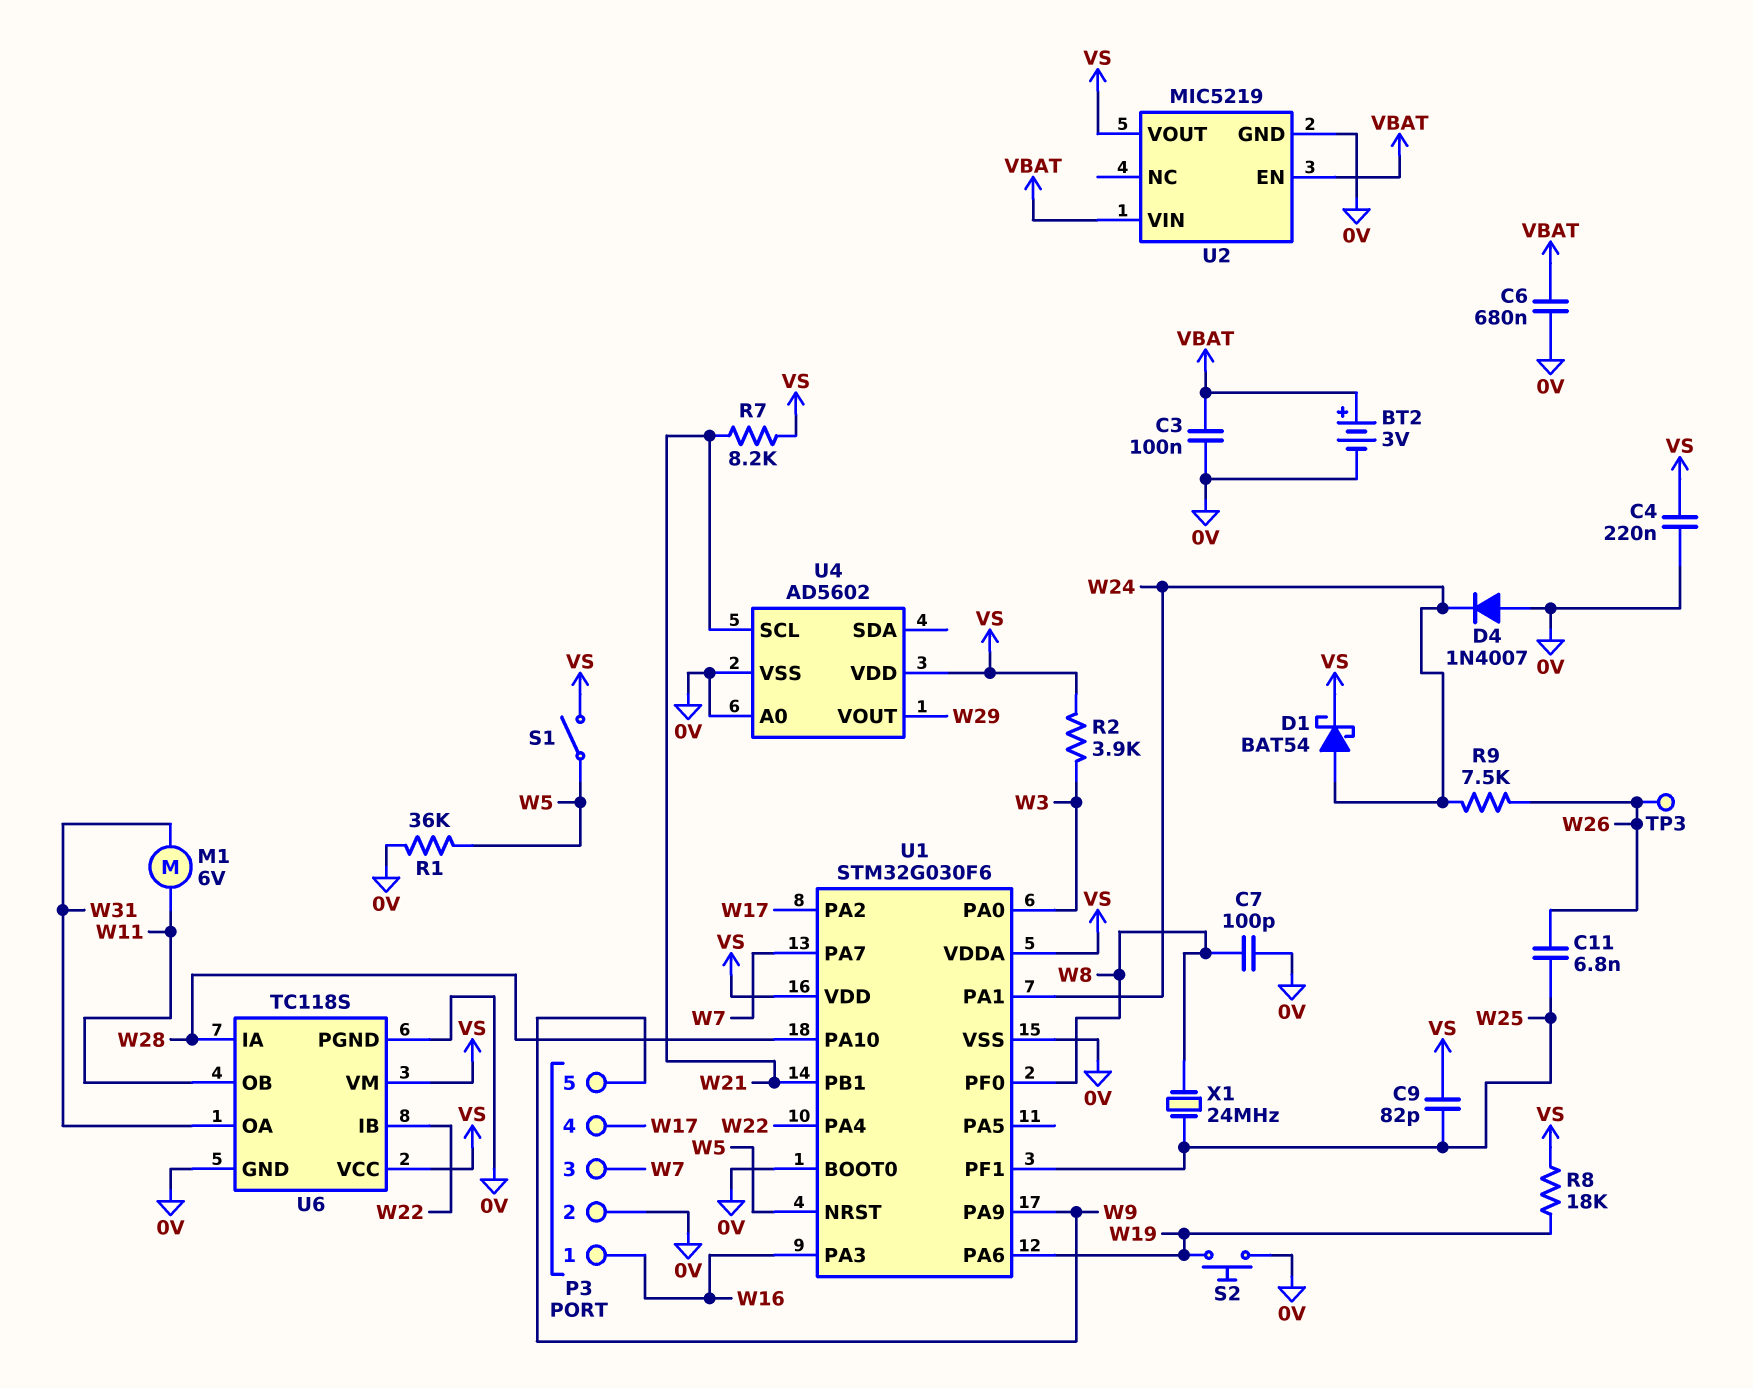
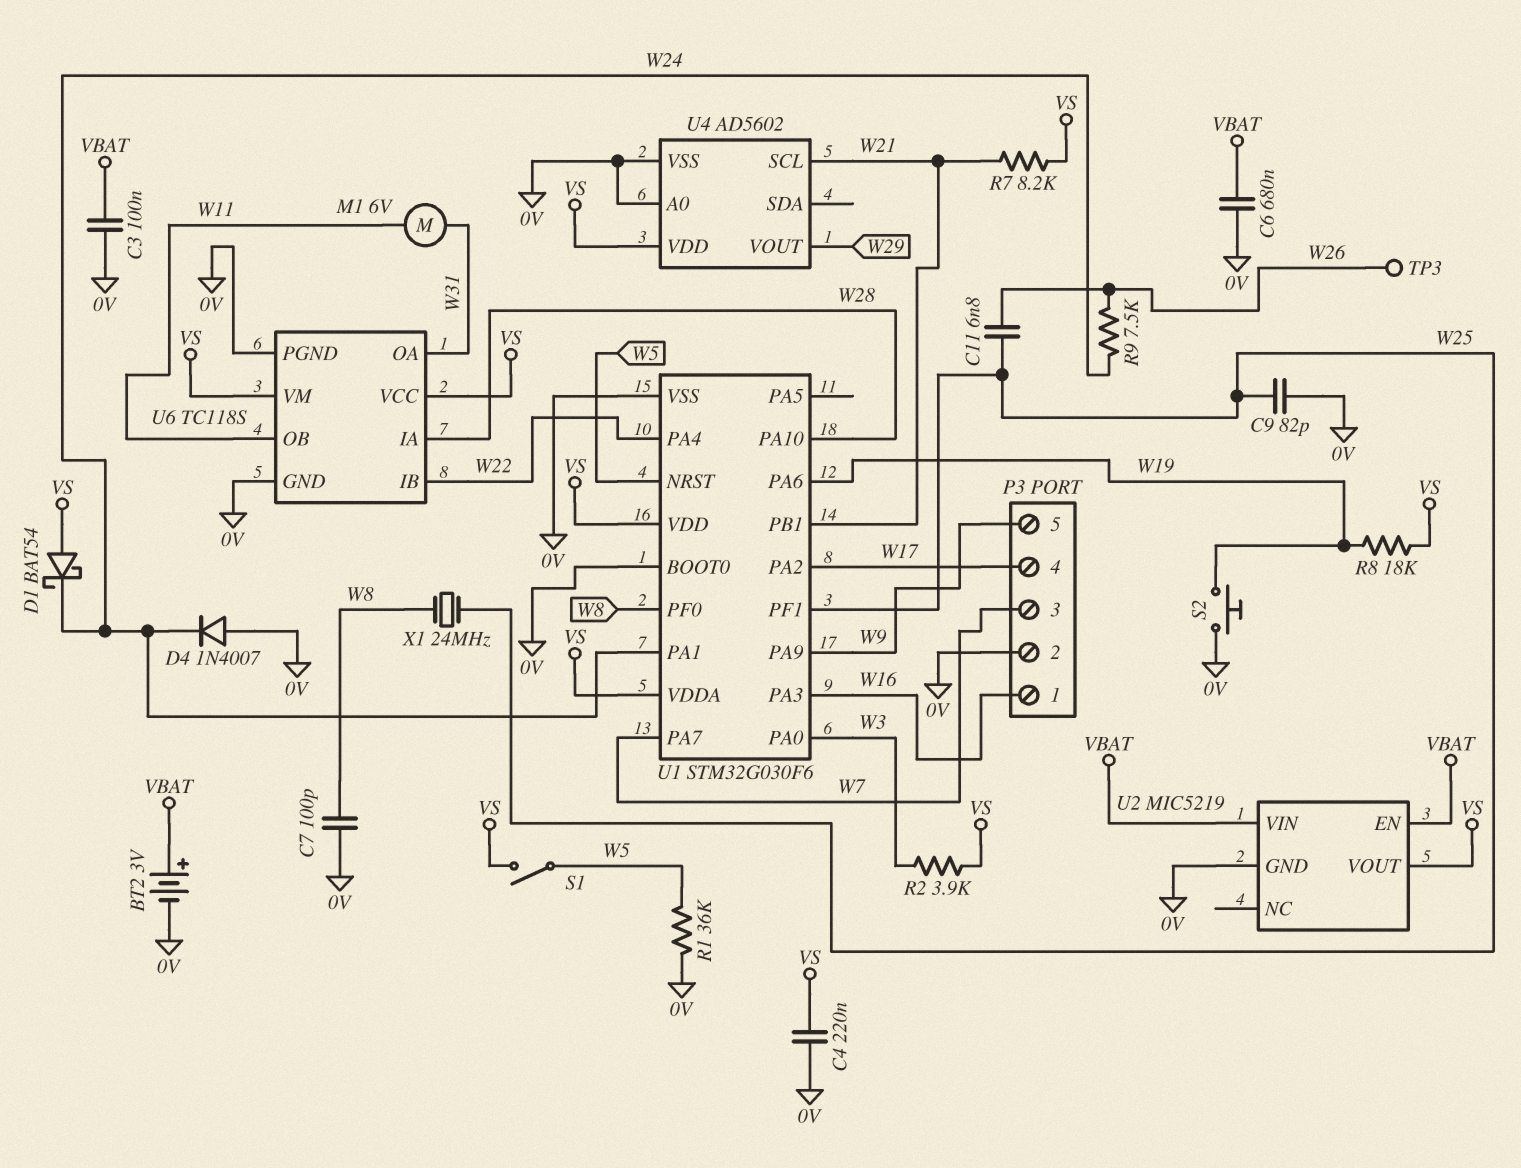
C9: 82pF (VS, W25) -> 82pF (0V, W25)
D1: schottky BAT54 (A W24, K VS) -> schottky BAT54 (A VS, K W24)

